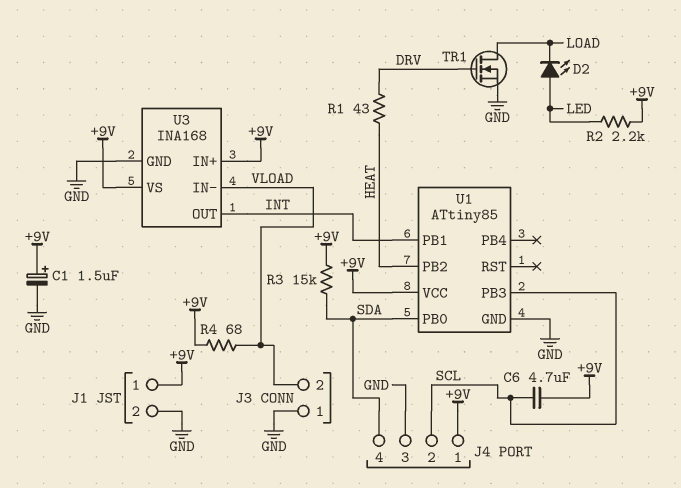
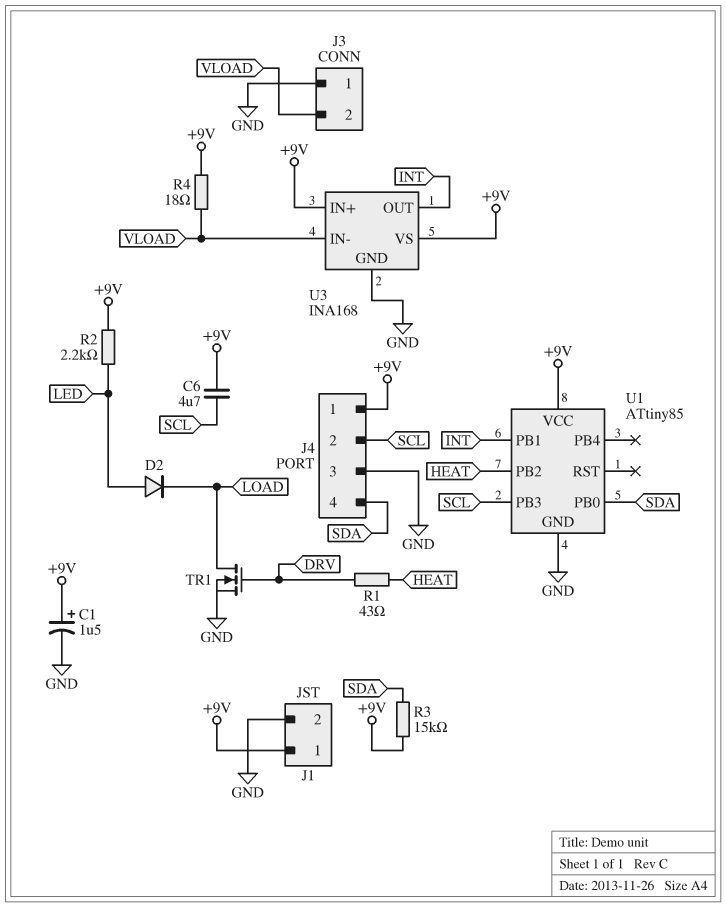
D2: LED (A LED, K LOAD) -> diode (A LED, K LOAD)
R4: 68 (+9V, VLOAD) -> 18 (+9V, VLOAD)

